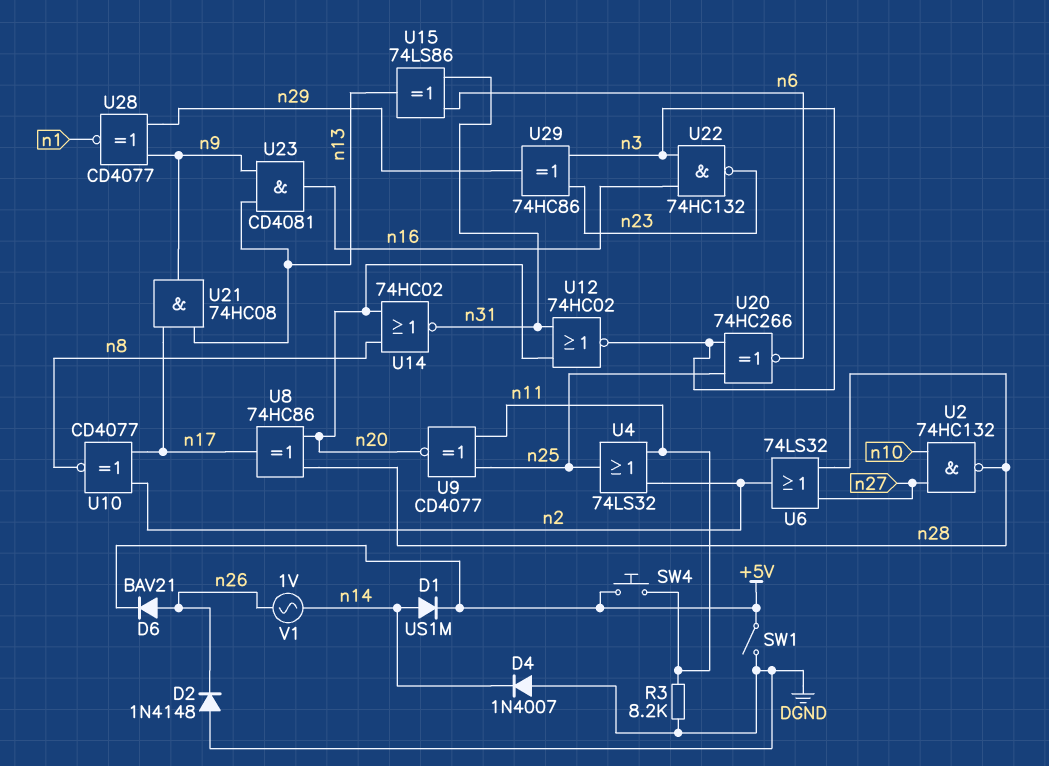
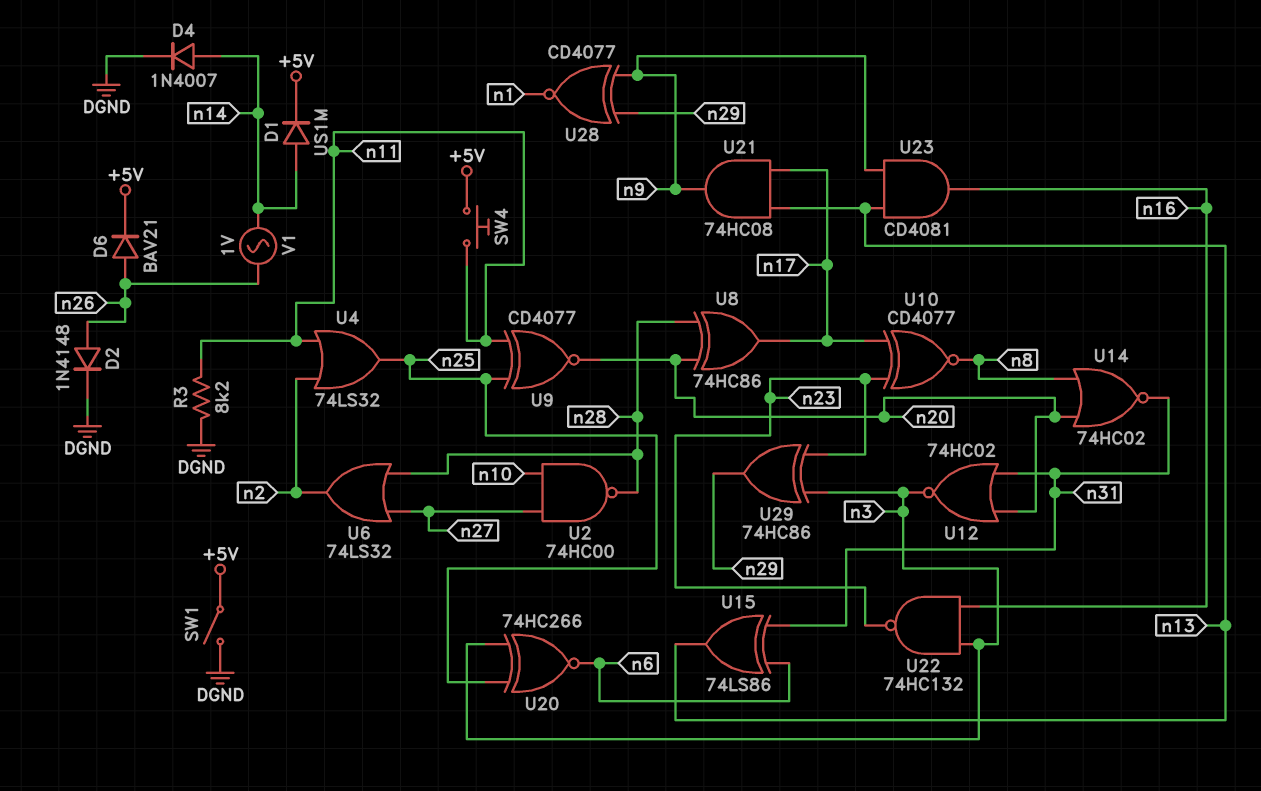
D2: diode 1N4148 (A DGND, K n26) -> diode 1N4148 (A n26, K DGND)
D4: diode 1N4007 (A DGND, K n14) -> diode 1N4007 (A n14, K DGND)
U2: NAND 74HC132 (in n10, in n27, out n28) -> NAND 74HC00 (in n10, in n27, out n28)
U10: XNOR CD4077 (in n2, in n17, out n8) -> XNOR CD4077 (in n17, in n23, out n8)

